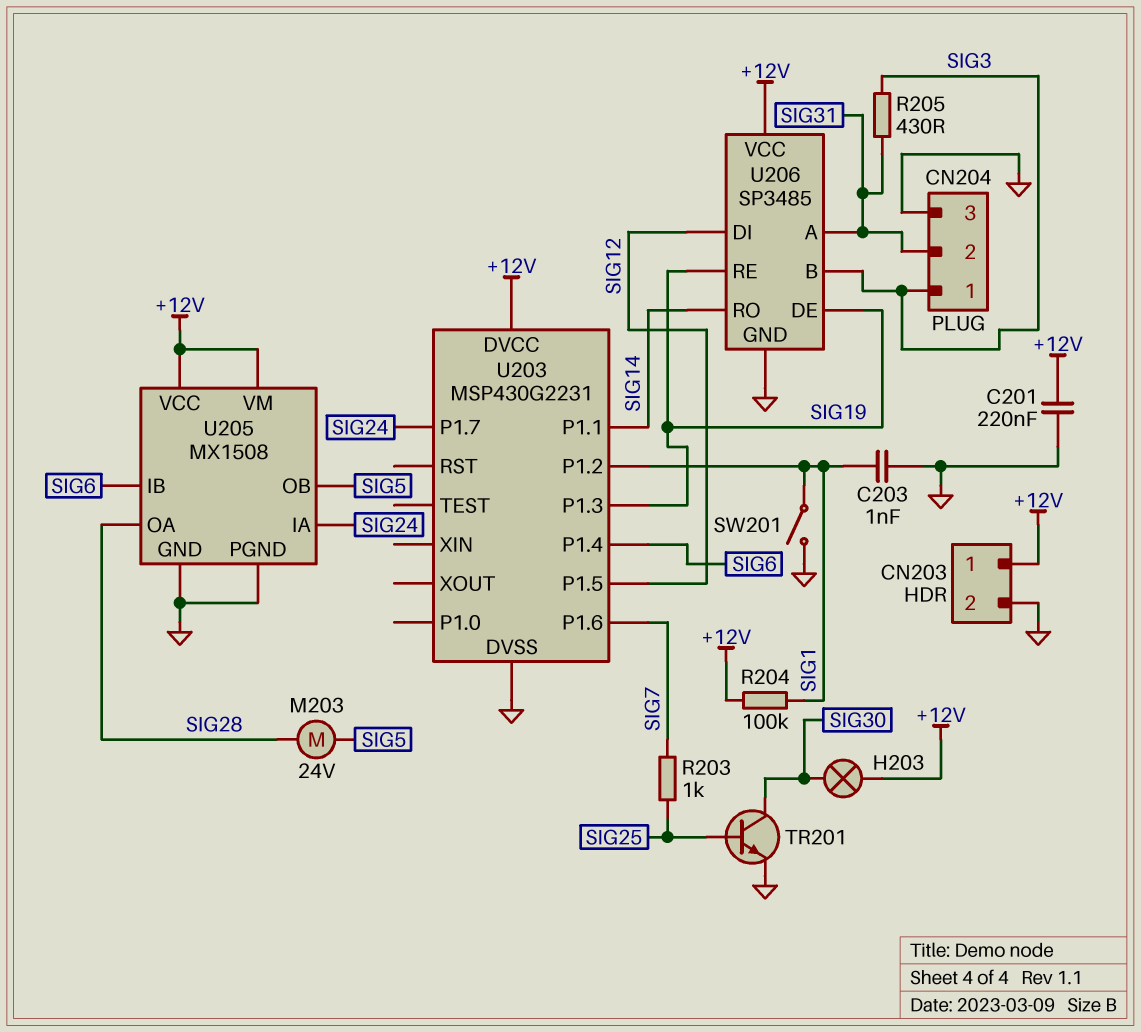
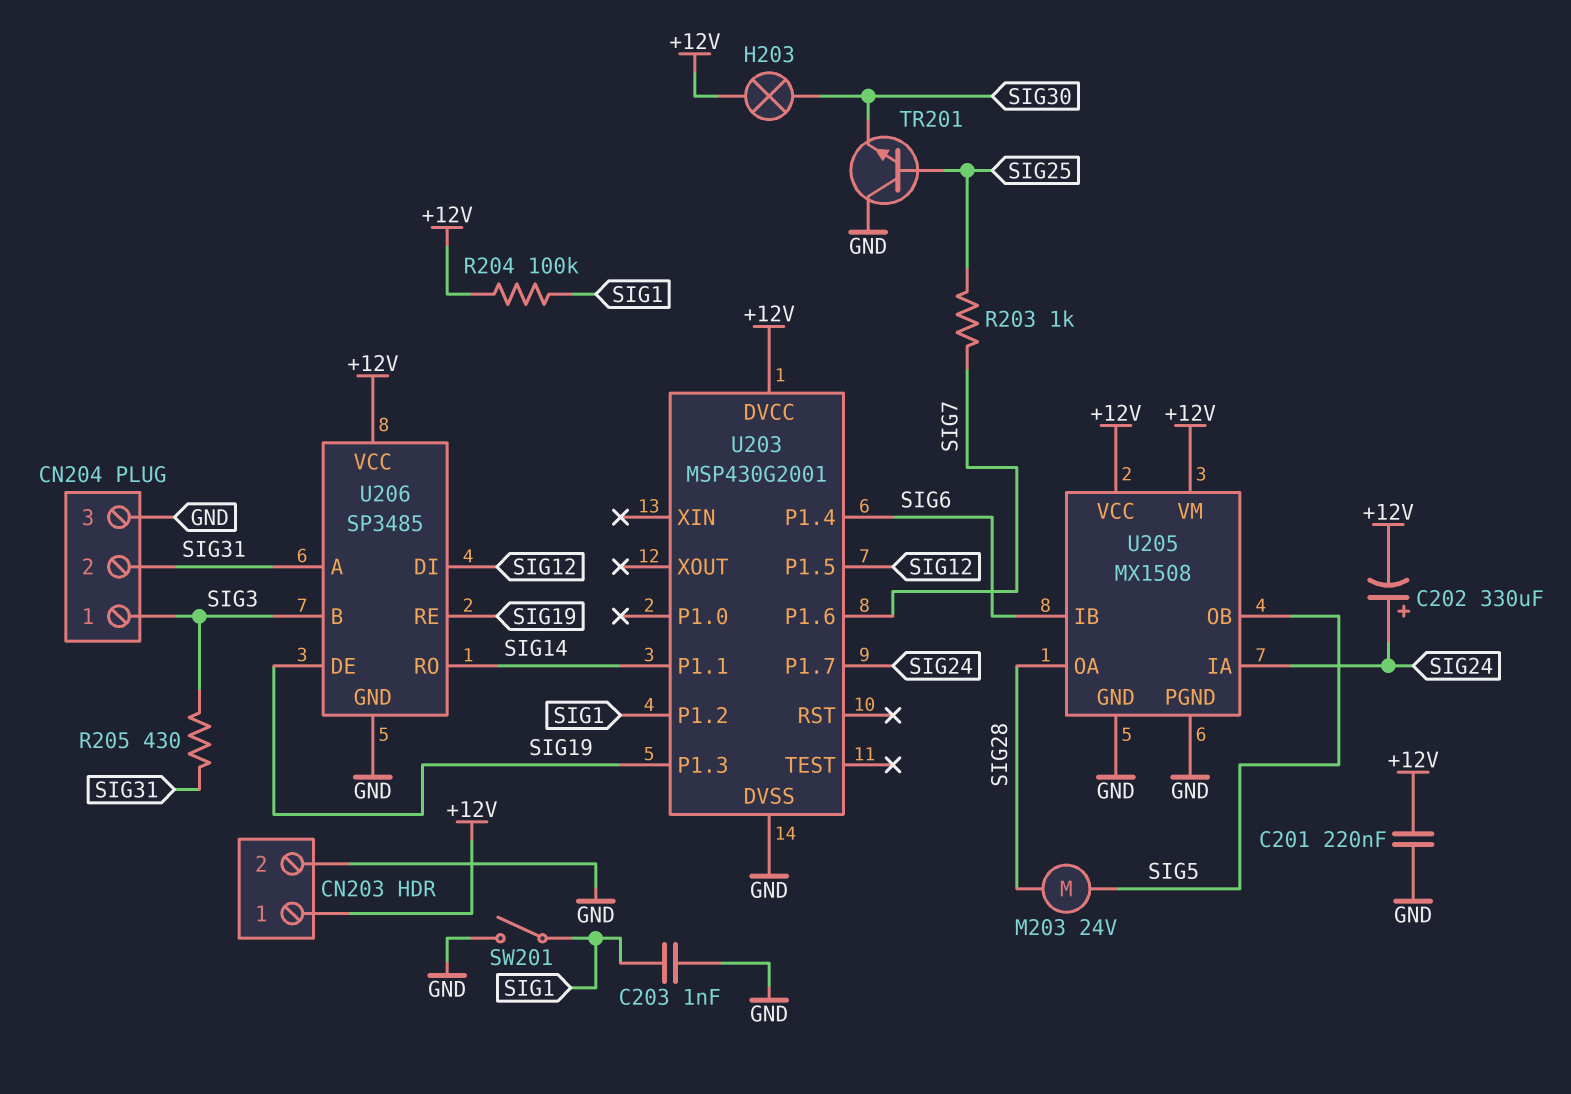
C202: none -> 330uF (plus SIG24, minus +12V)
TR201: NPN (B SIG25, C SIG30, E GND) -> NPN (B SIG25, C GND, E SIG30)
U203: MSP430G2231 -> MSP430G2001

